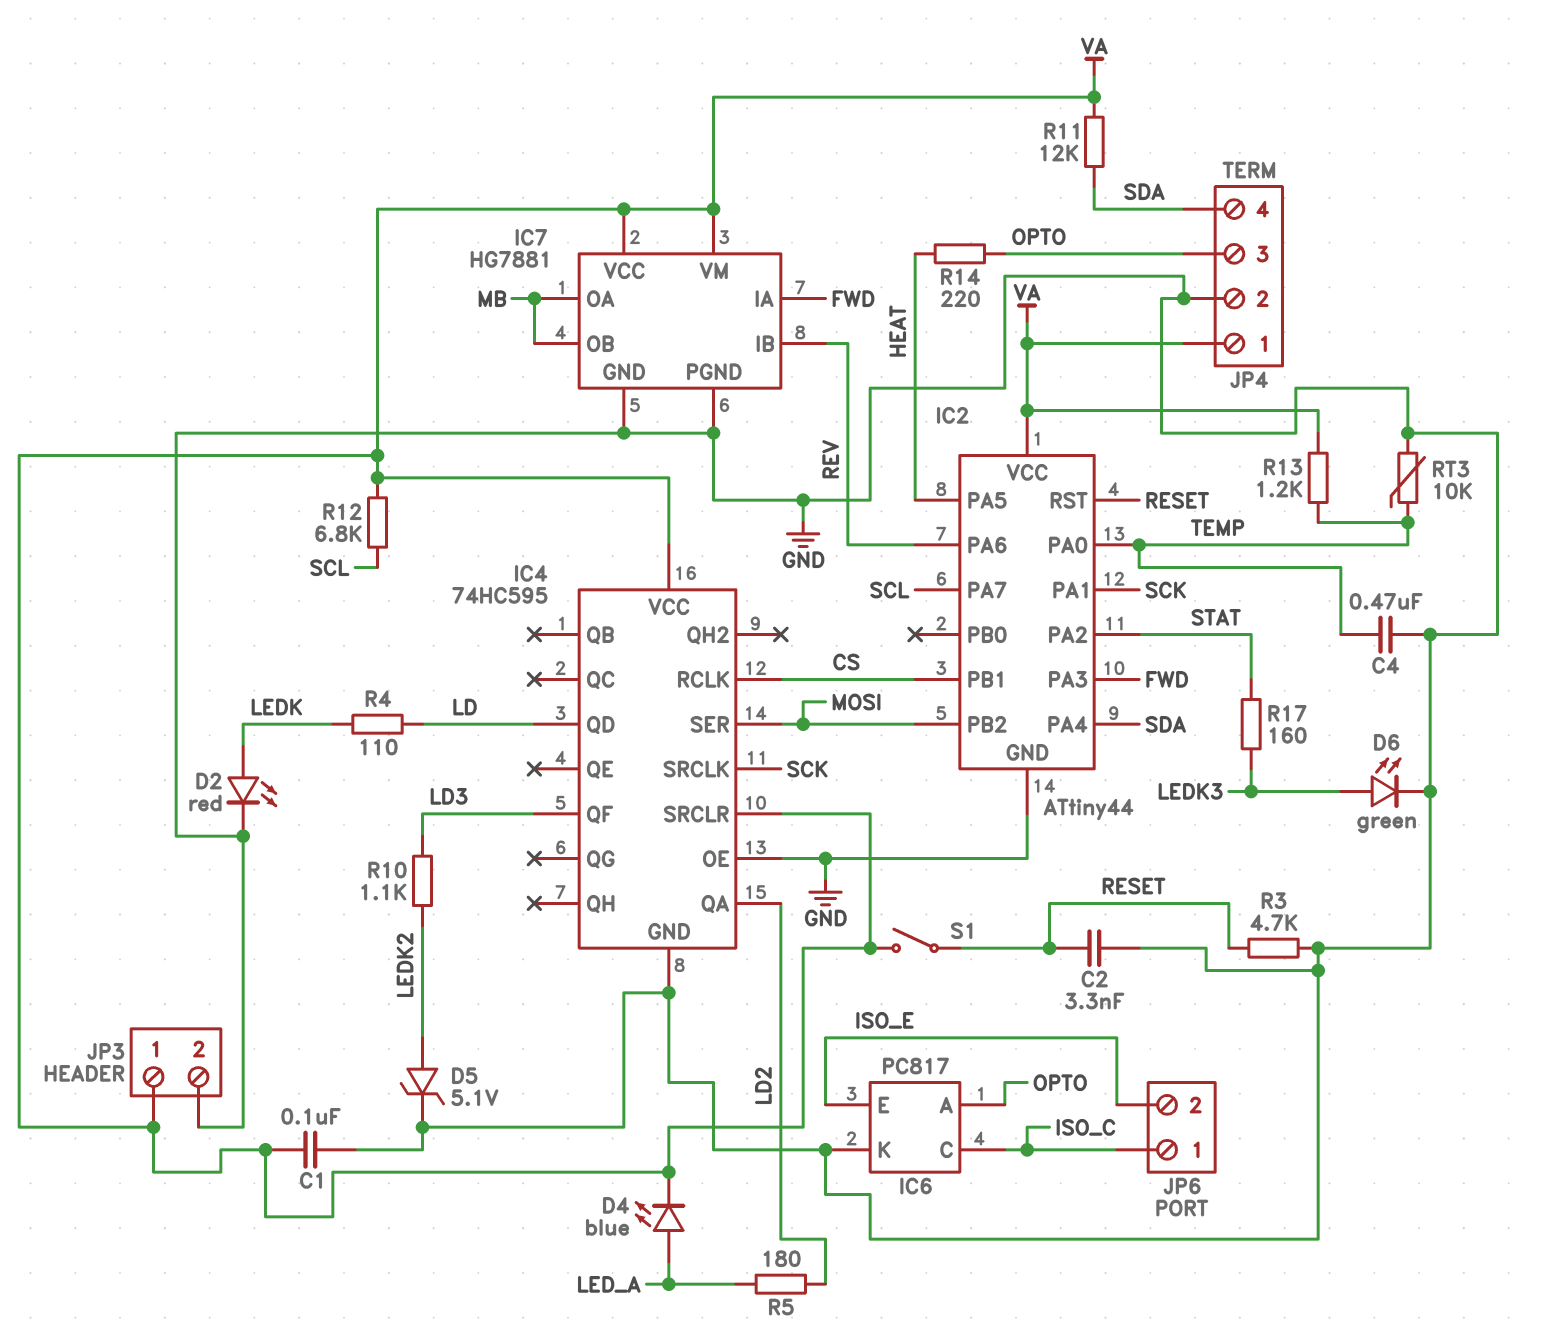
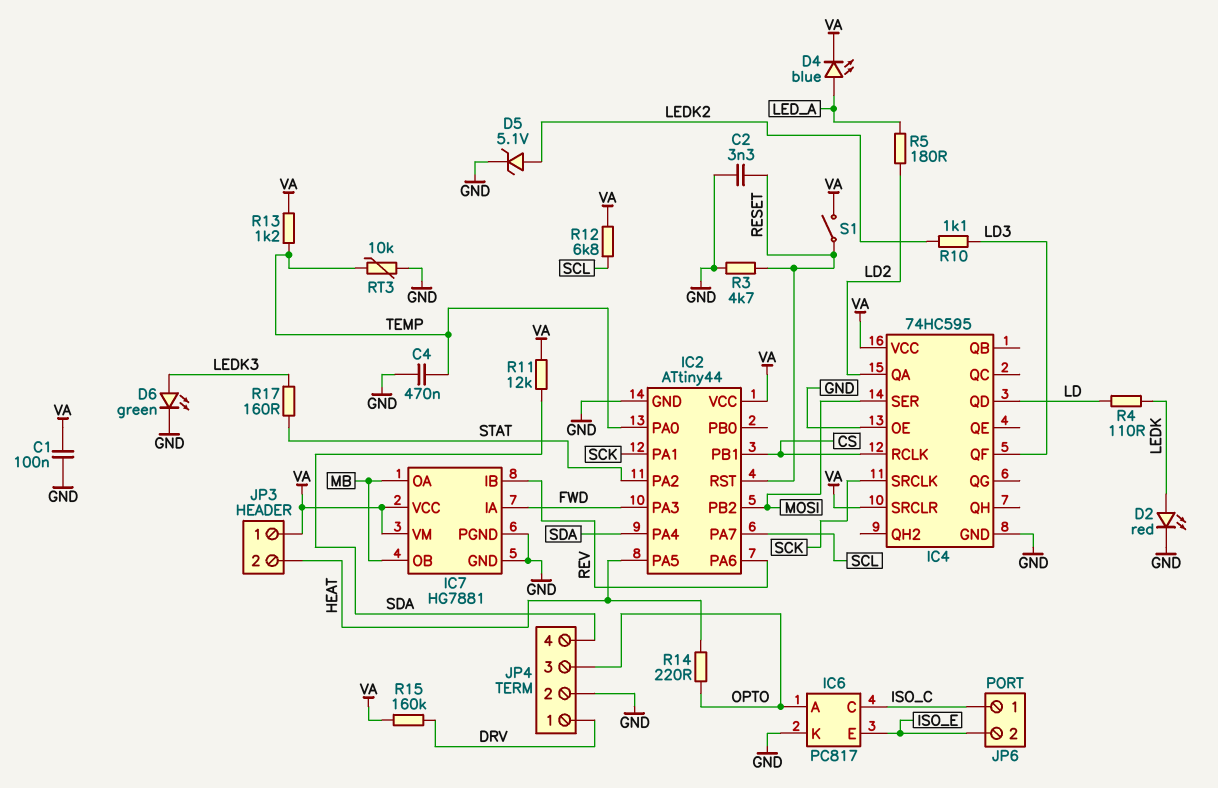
JP3 pin 2: GND -> HEAT
JP4 pin 1: VA -> DRV
R15: none -> 160k (DRV, VA)

